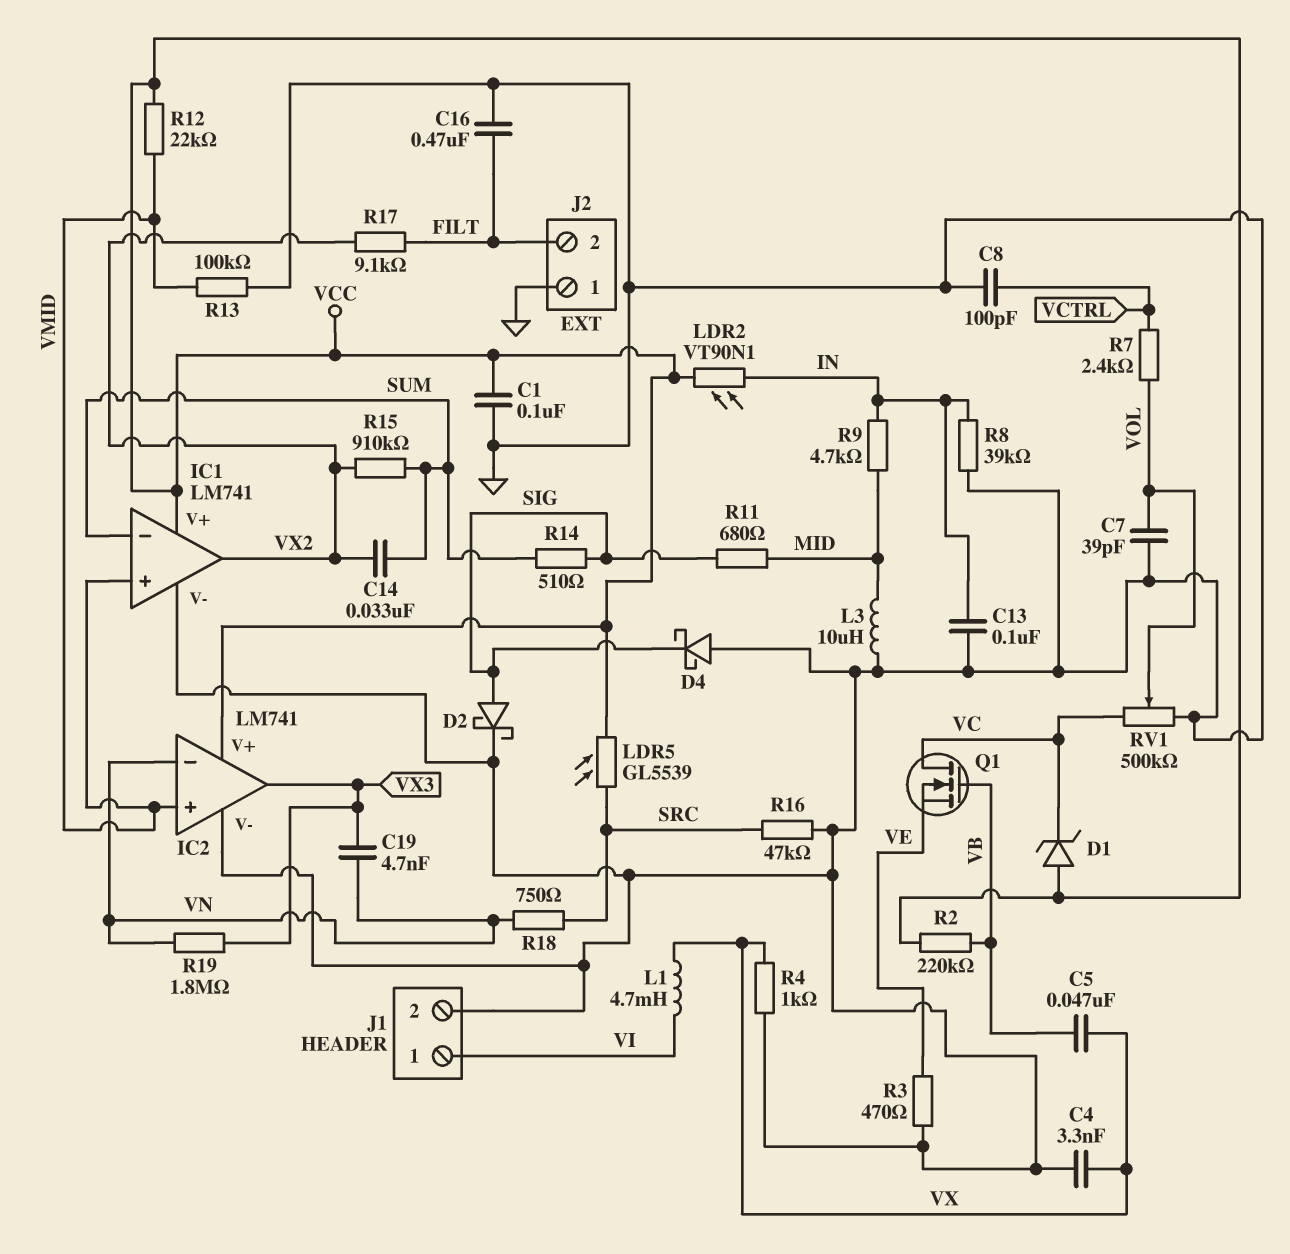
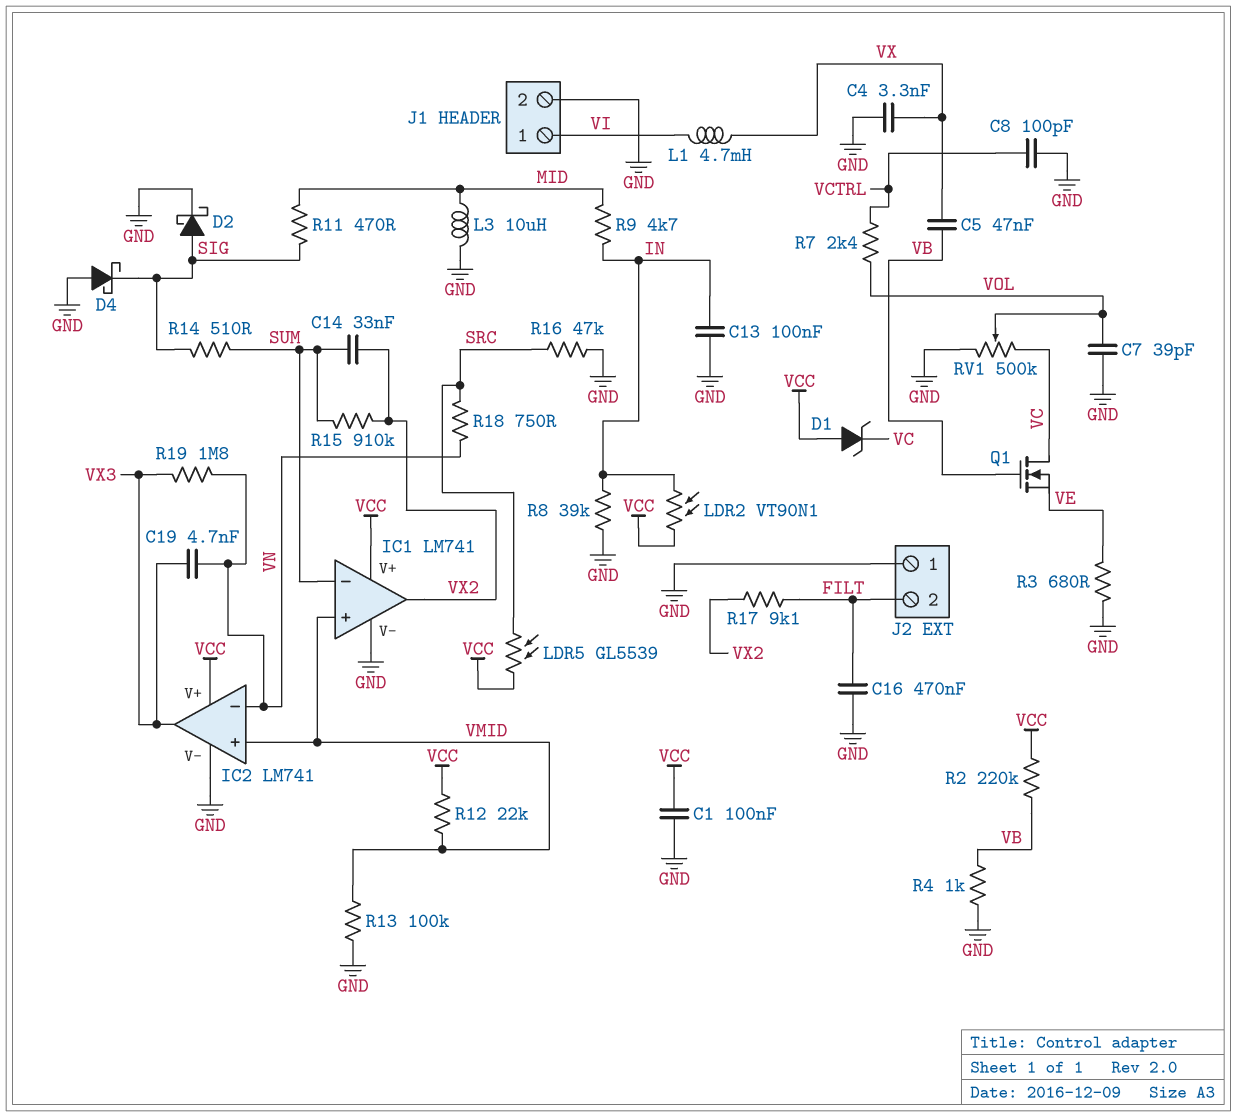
R3: 470 (GND, VE) -> 680 (GND, VE)
R4: 1k (GND, VX) -> 1k (GND, VB)
R11: 680 (MID, SIG) -> 470 (MID, SIG)

